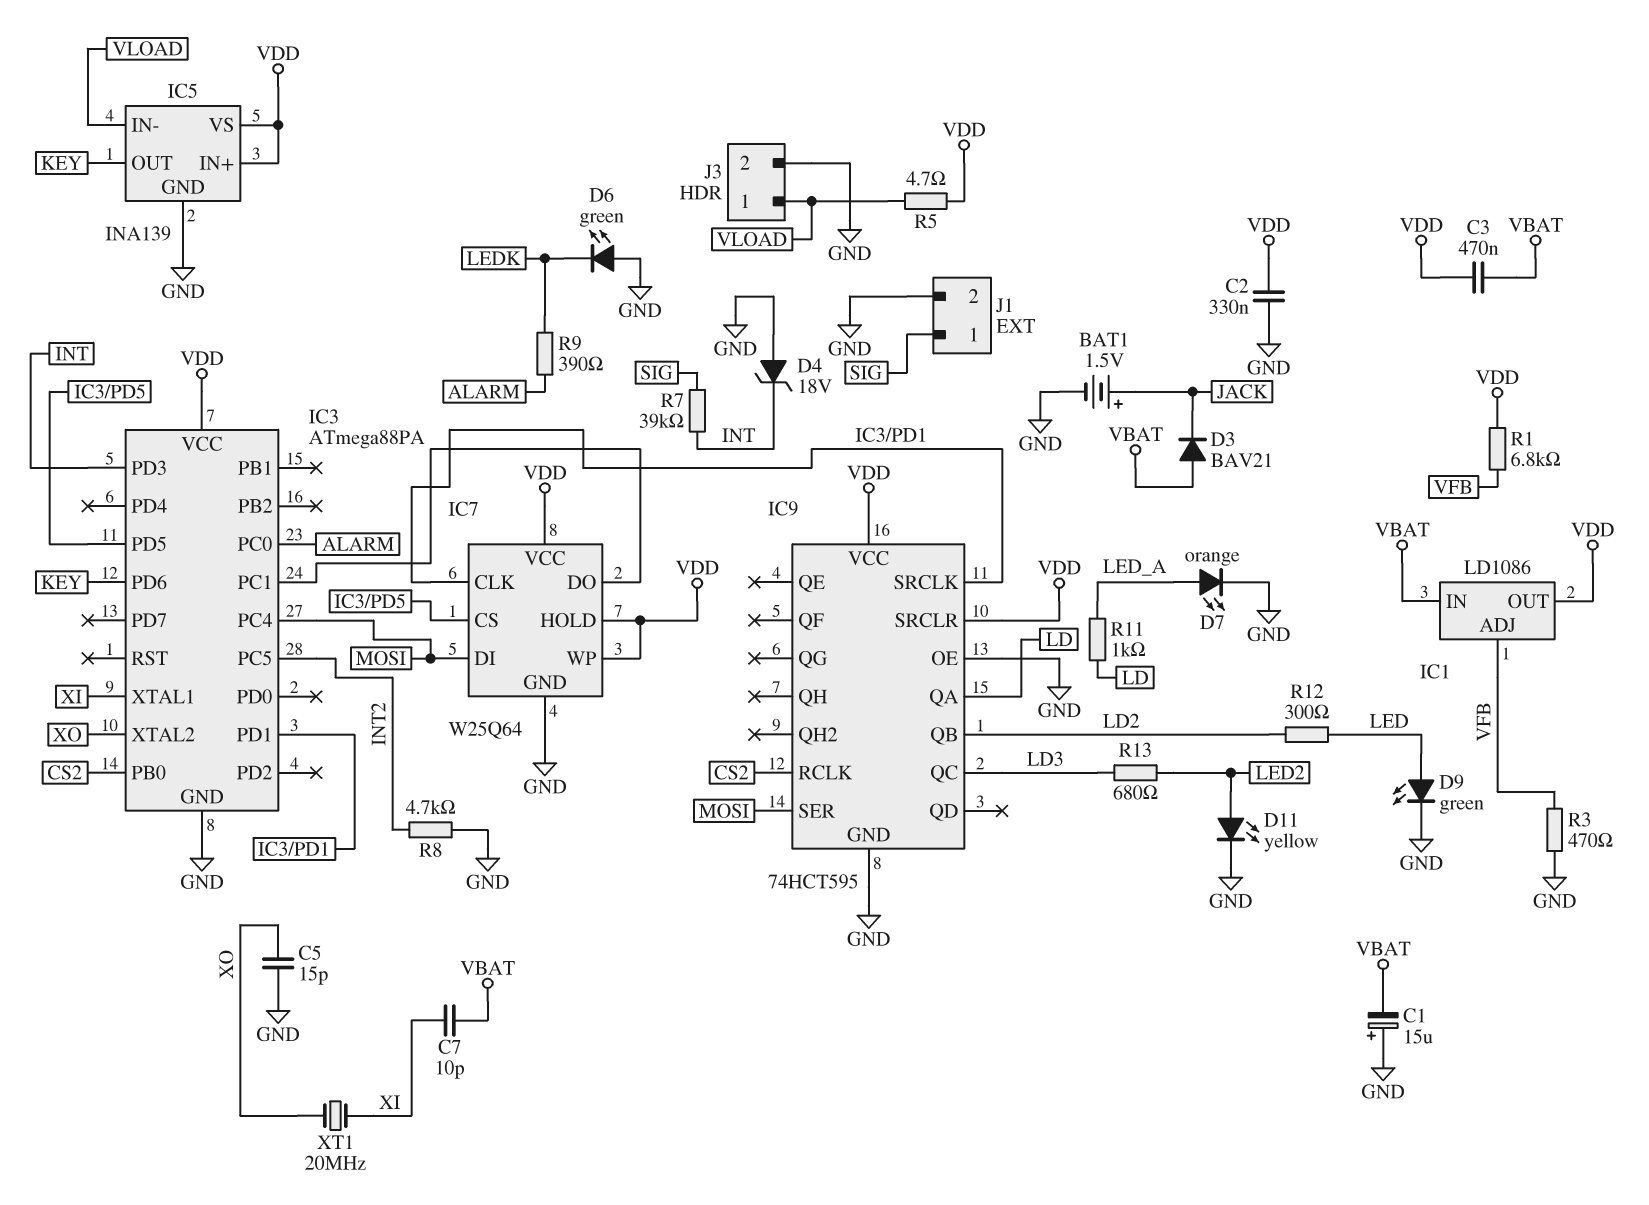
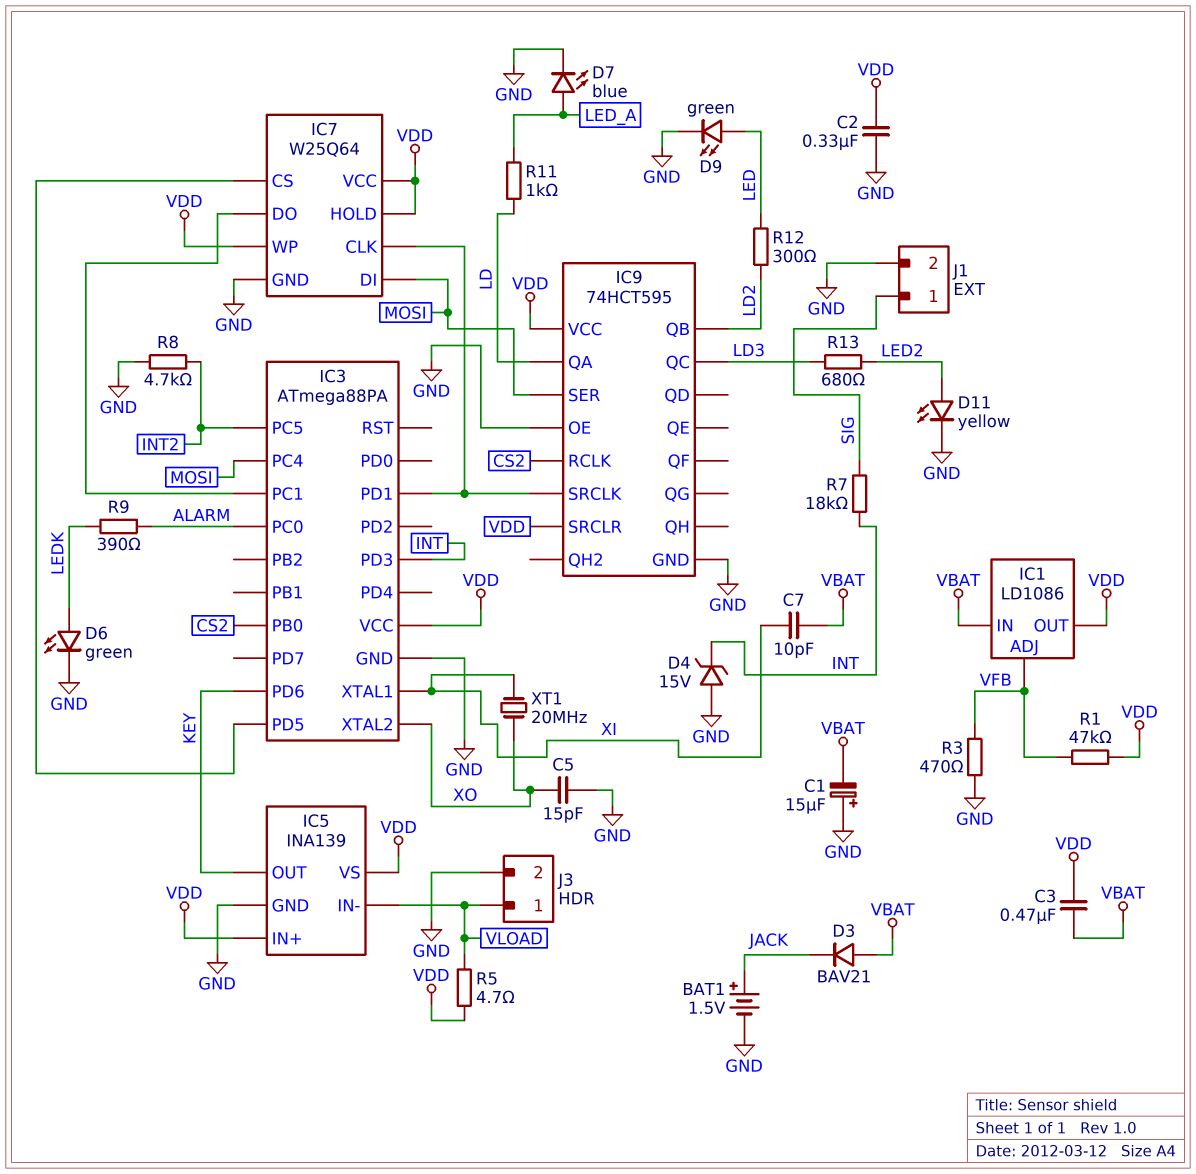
D4: zener 18V (A GND, K INT) -> zener 15V (A GND, K INT)
D6: LED green (A GND, K LEDK) -> LED green (A LEDK, K GND)
D7: LED orange (A LED_A, K GND) -> LED blue (A LED_A, K GND)
R1: 6.8k (VDD, VFB) -> 47k (VDD, VFB)
R7: 39k (INT, SIG) -> 18k (INT, SIG)

